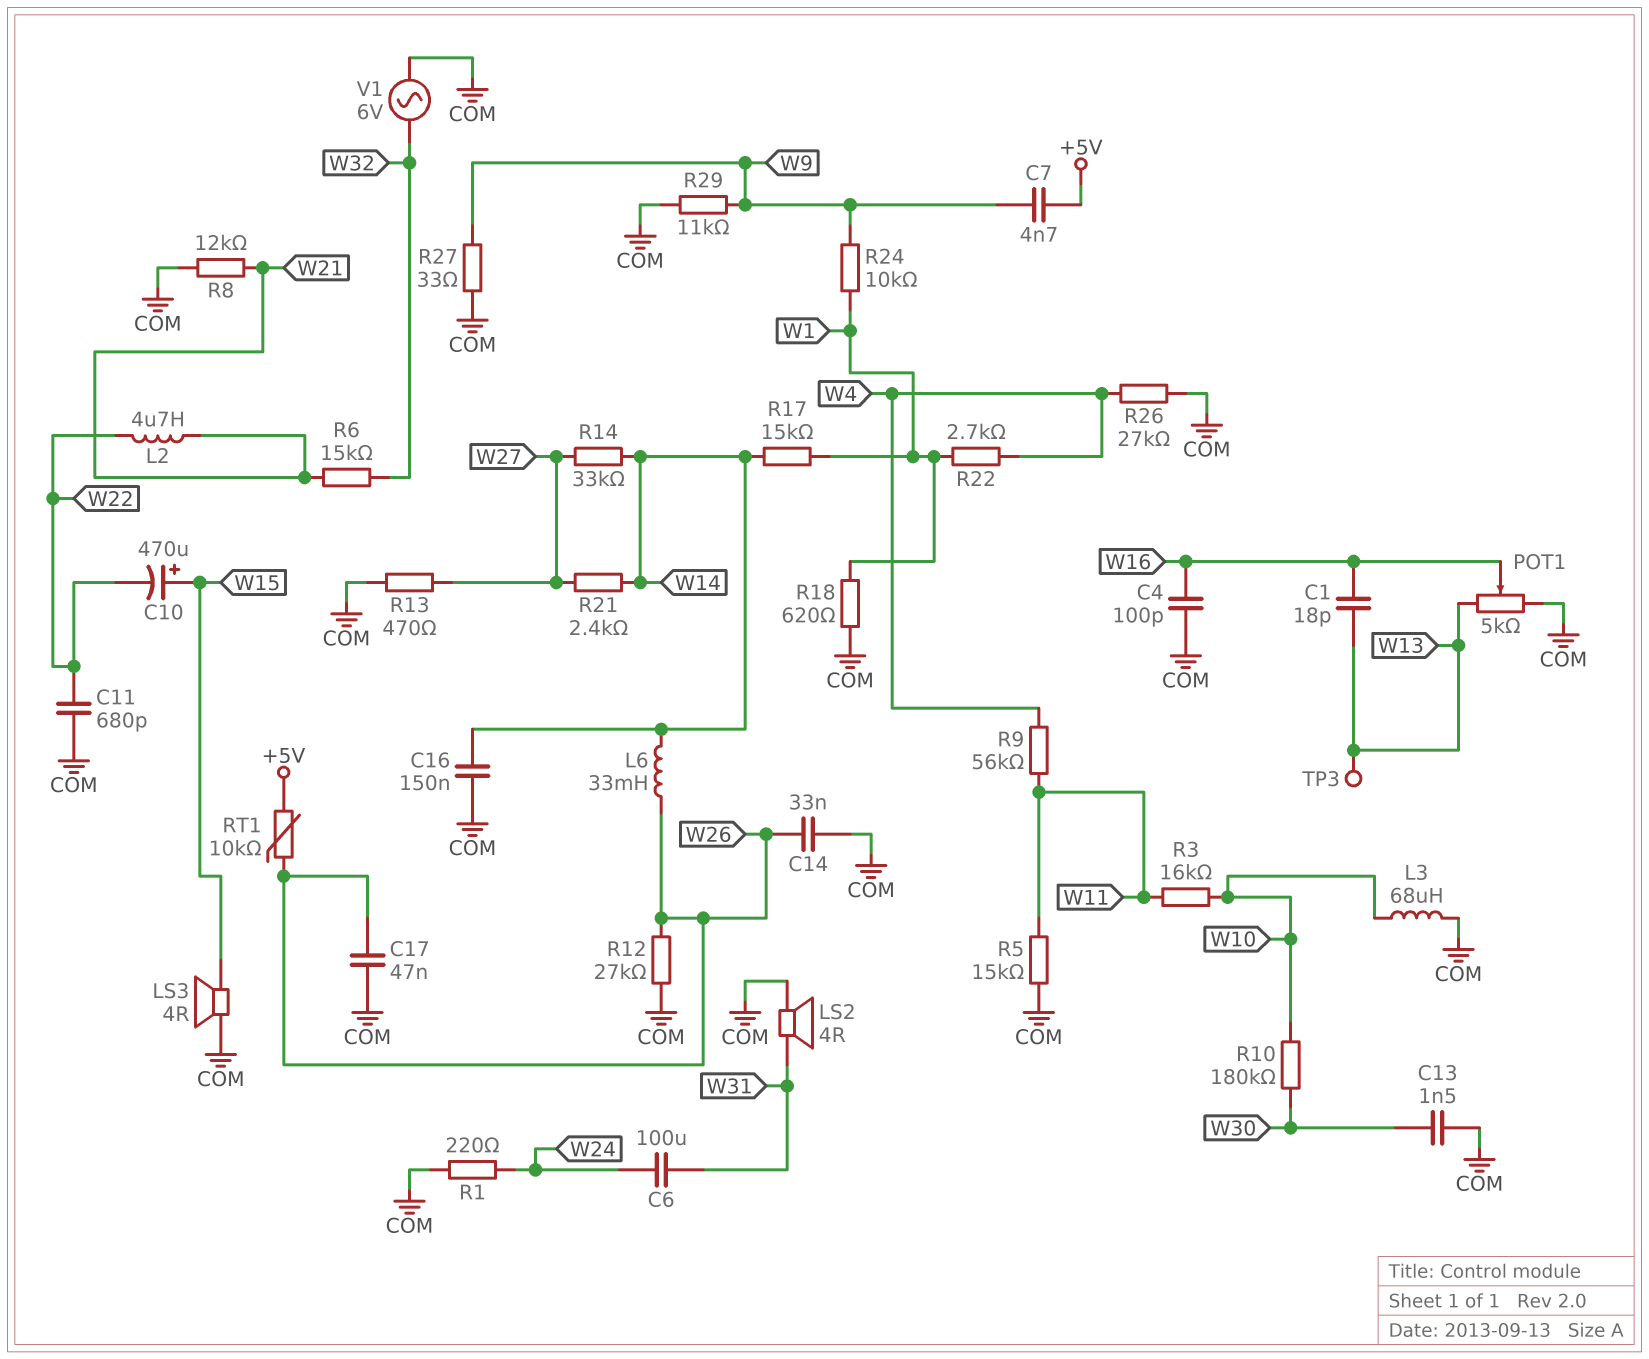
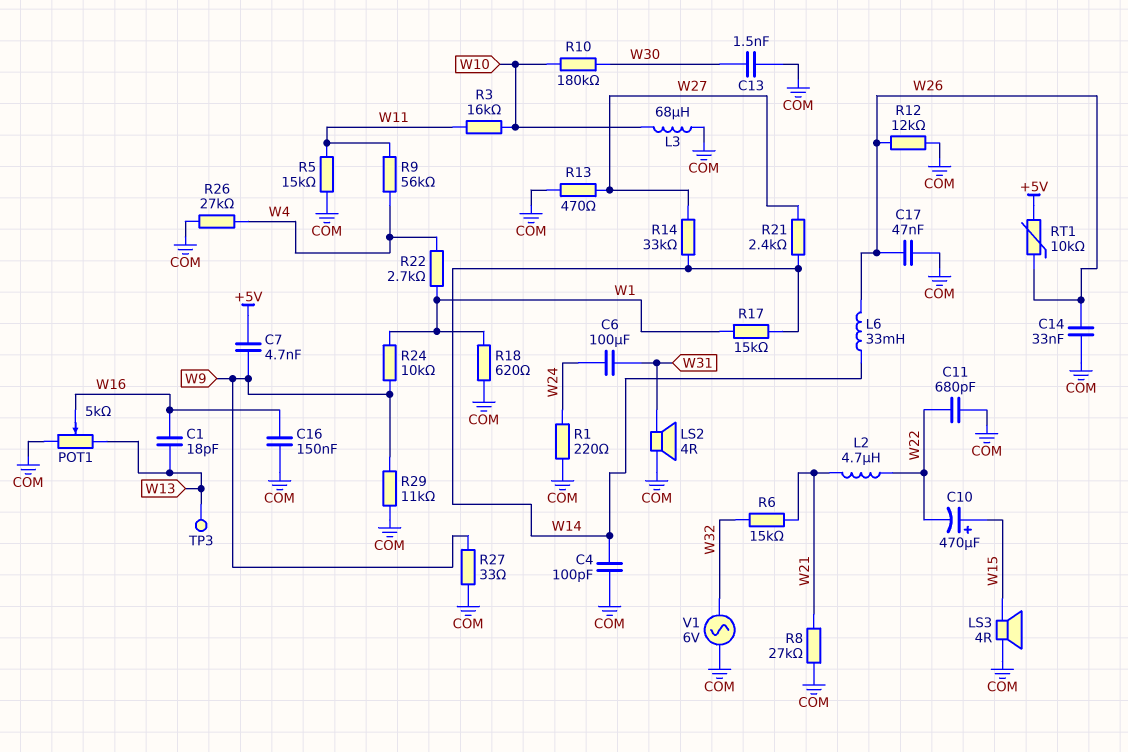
C4: 100pF (COM, W16) -> 100pF (COM, W14)
C16: 150nF (COM, W14) -> 150nF (COM, W16)
R8: 12k (COM, W21) -> 27k (COM, W21)
R12: 27k (COM, W26) -> 12k (COM, W26)

